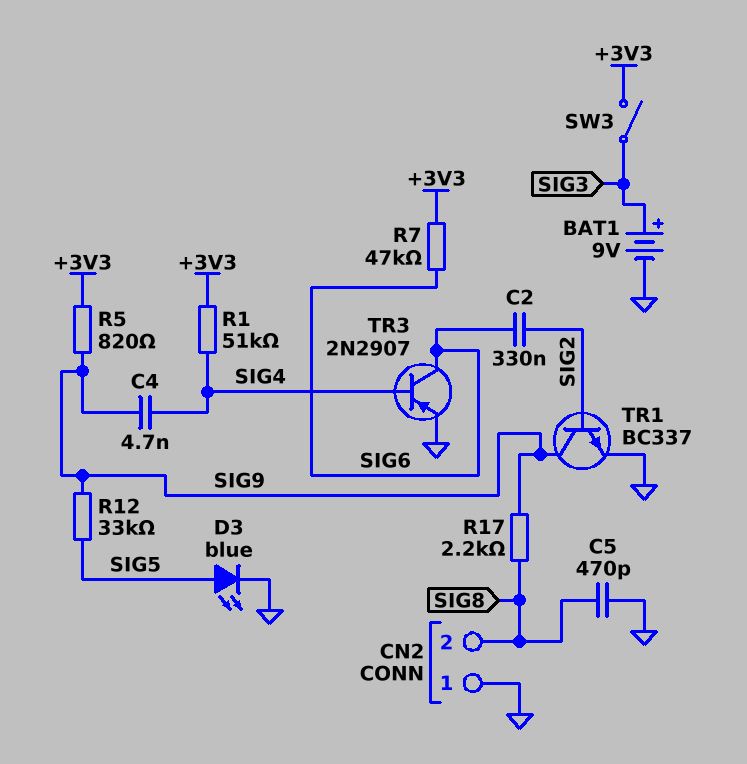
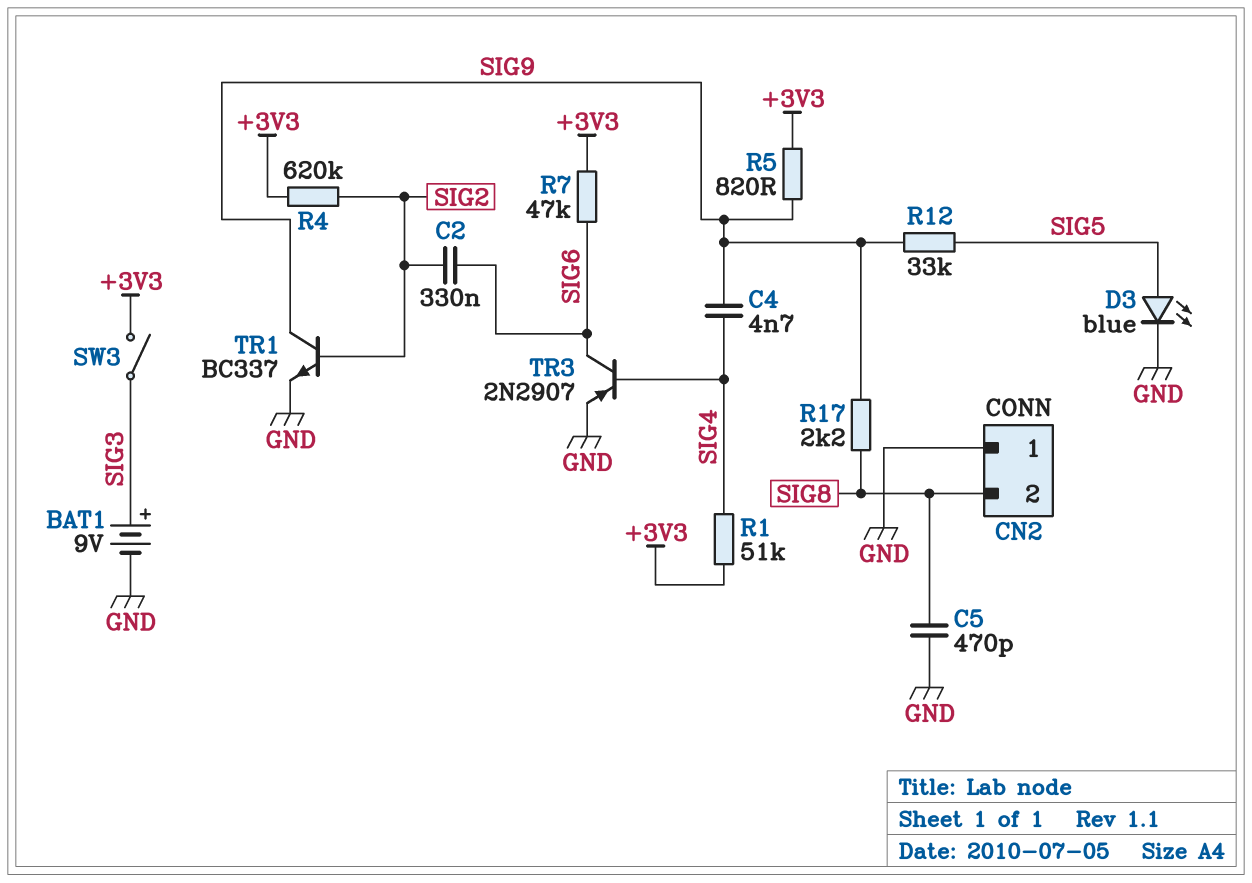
R4: none -> 620k (+3V3, SIG2)

